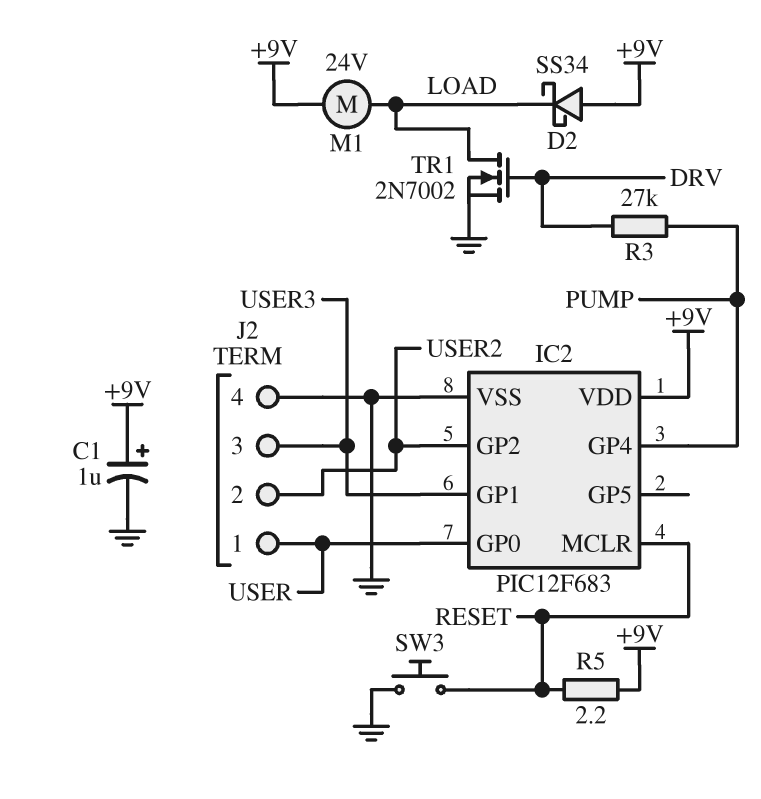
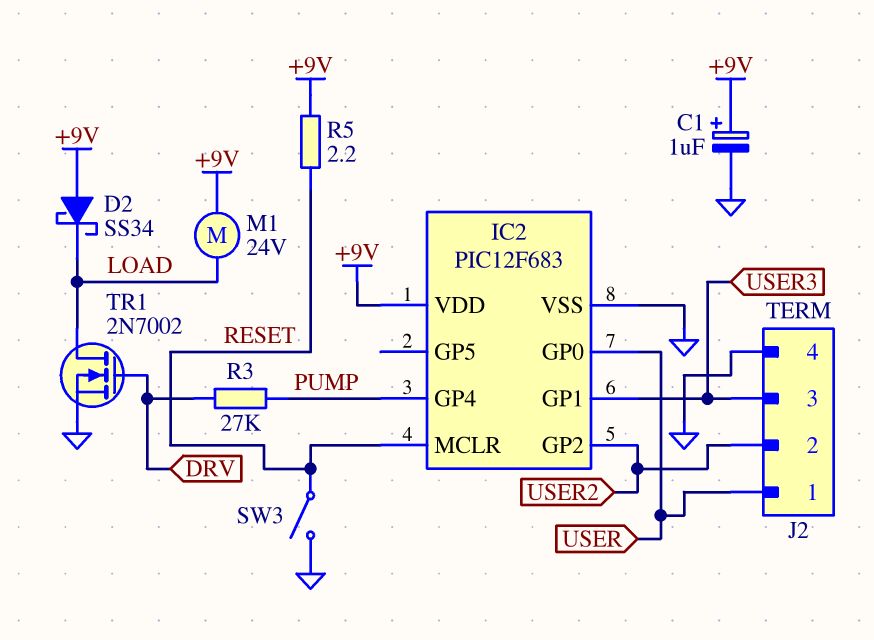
SW3: button (GND, RESET) -> switch (GND, RESET)

